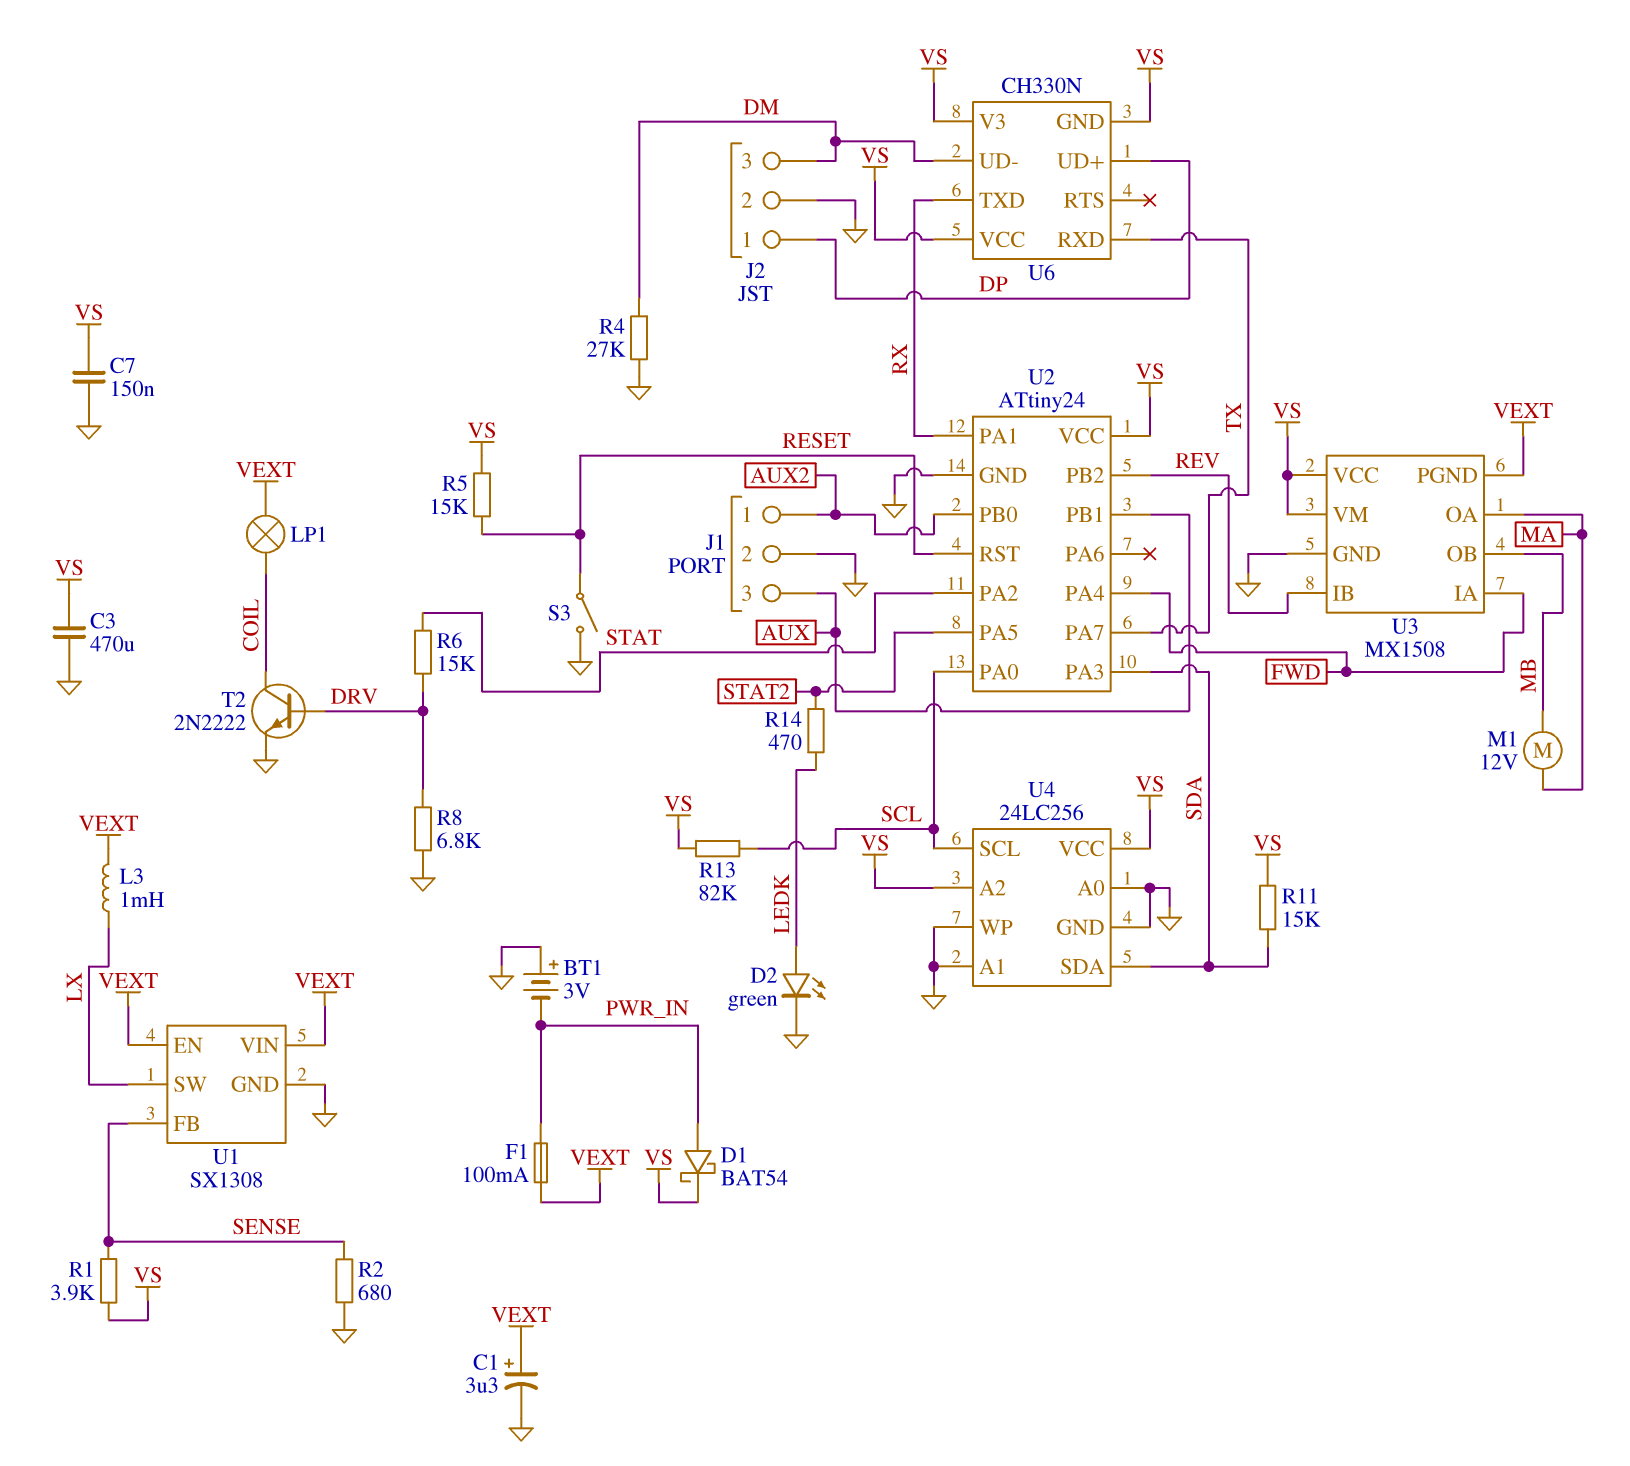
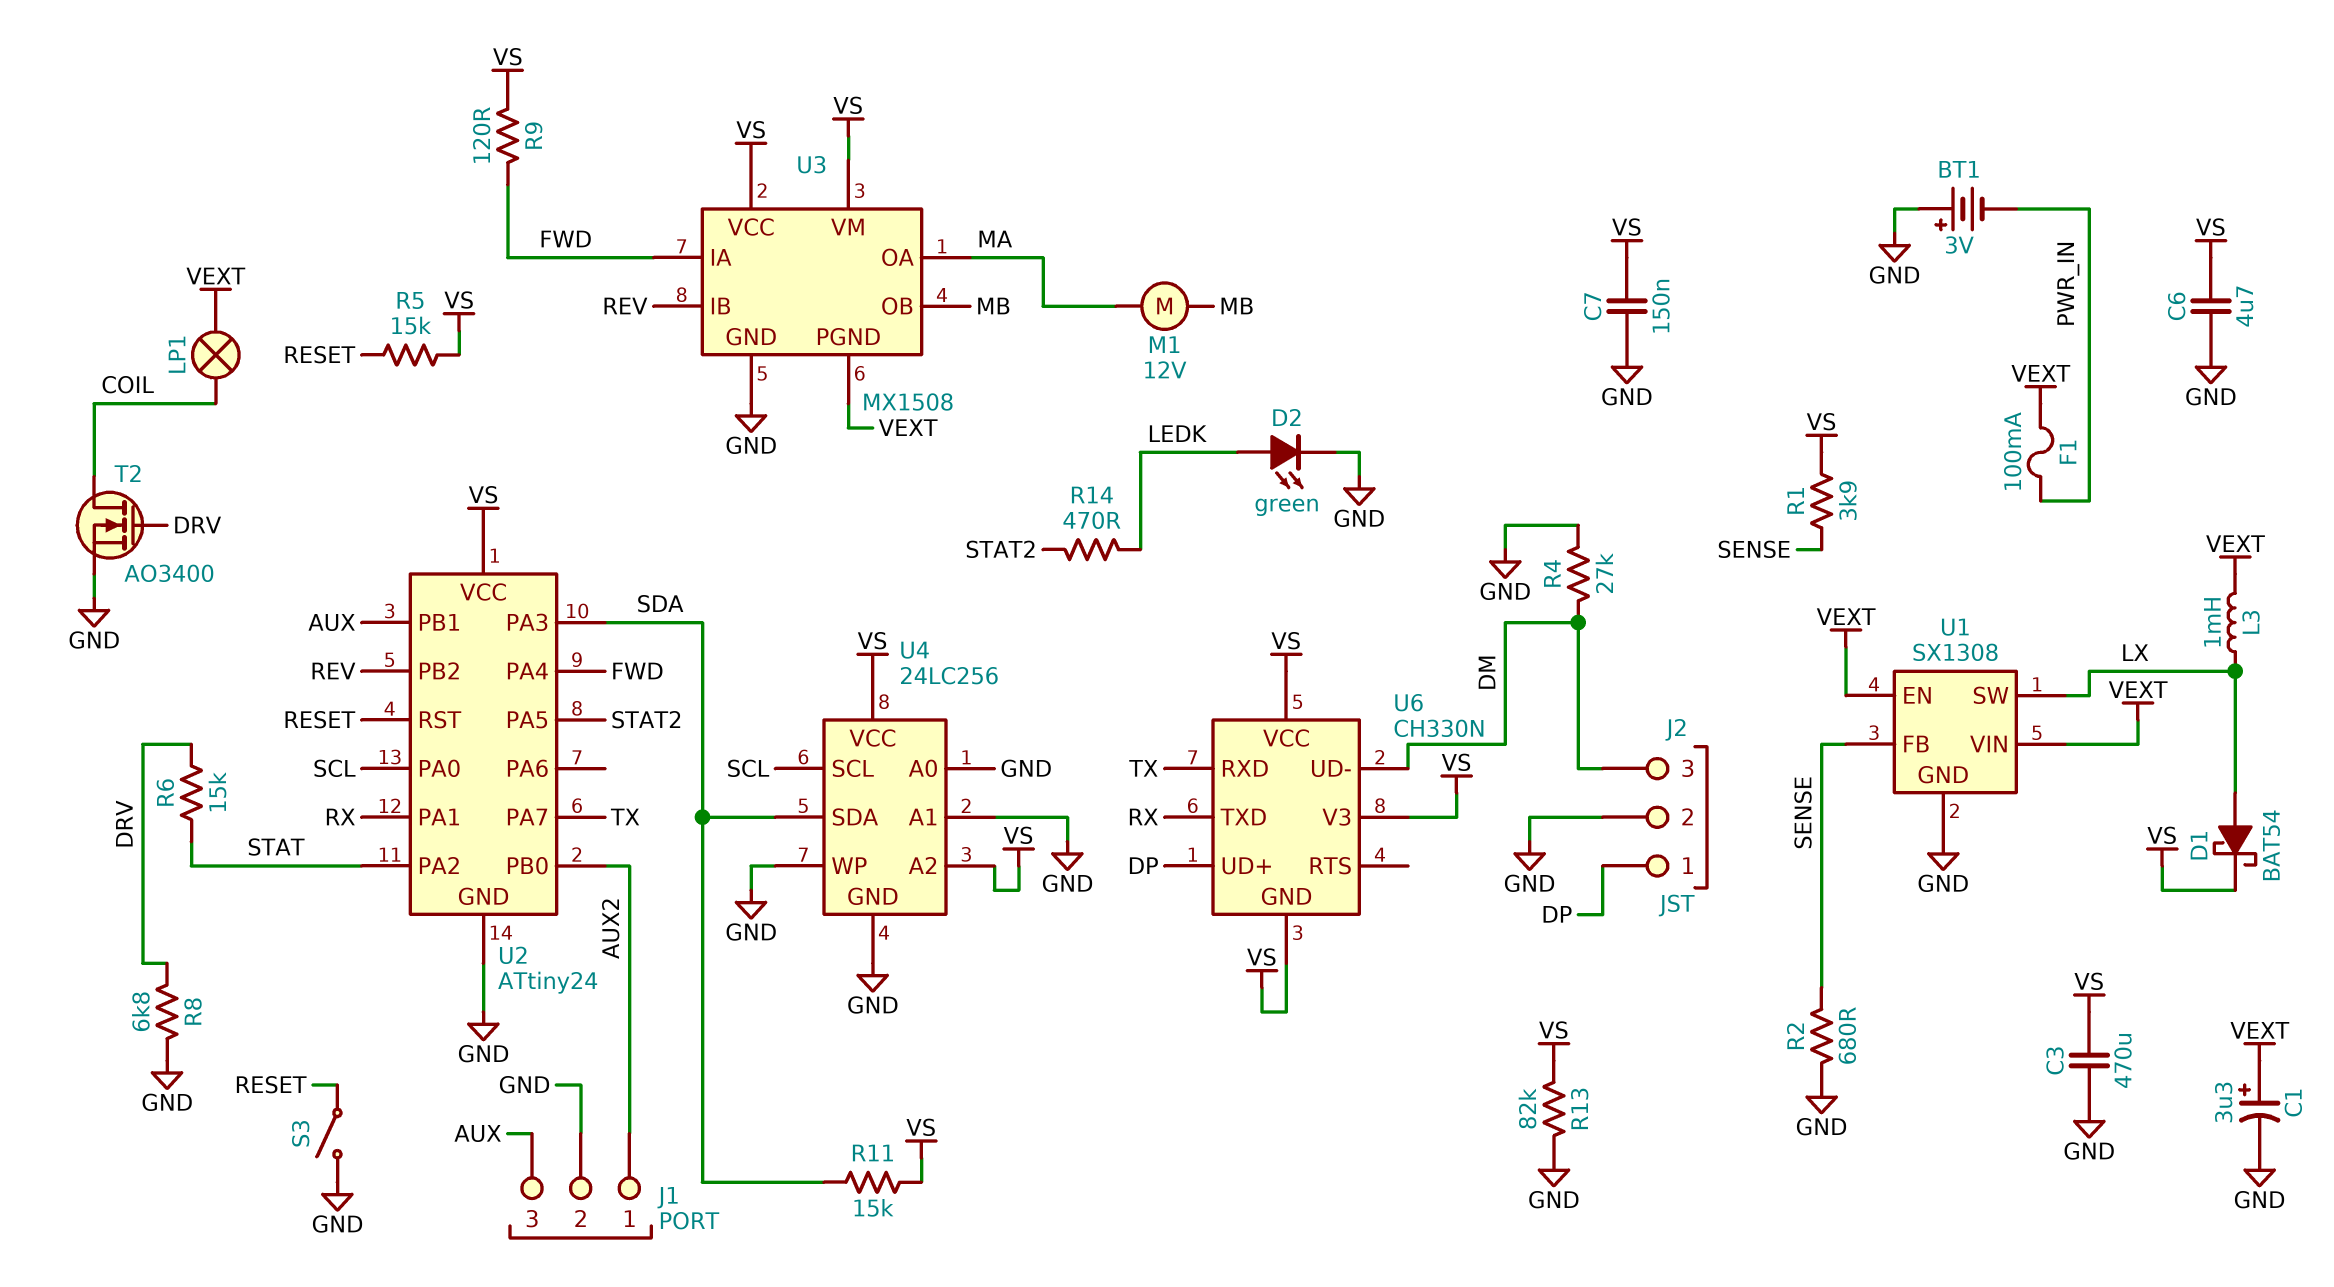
C6: none -> 4.7uF (GND, VS)
D1: schottky BAT54 (A PWR_IN, K VS) -> schottky BAT54 (A LX, K VS)
R9: none -> 120 (FWD, VS)
R13: 82k (SCL, VS) -> 82k (GND, VS)
T2: NPN 2N2222 (B DRV, C COIL, E GND) -> NMOS AO3400 (G DRV, D COIL, S GND)

